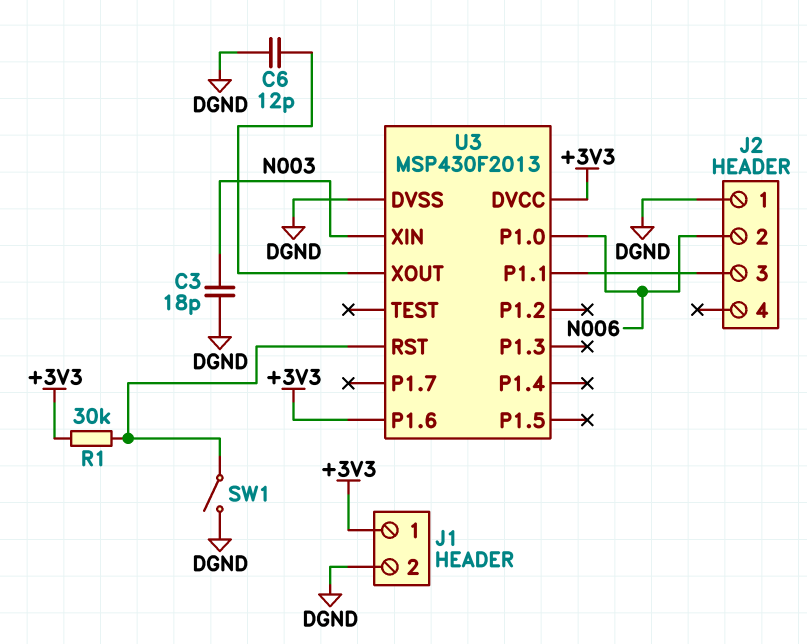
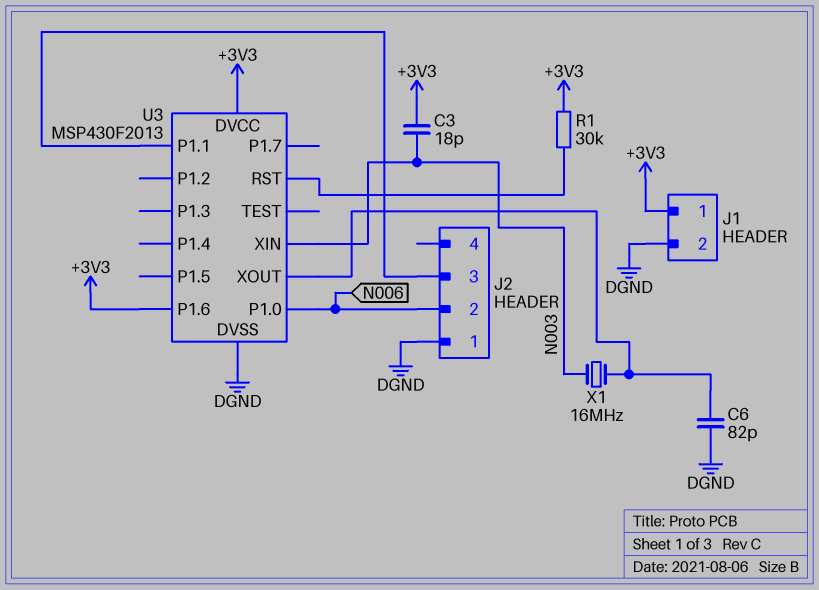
C3: 18pF (DGND, N003) -> 18pF (+3V3, N003)
C6: 12pF (DGND, U3/XOUT) -> 82pF (DGND, U3/XOUT)
SW1: switch (DGND, U3/RST) -> none
X1: none -> 16MHz (N003, U3/XOUT)

